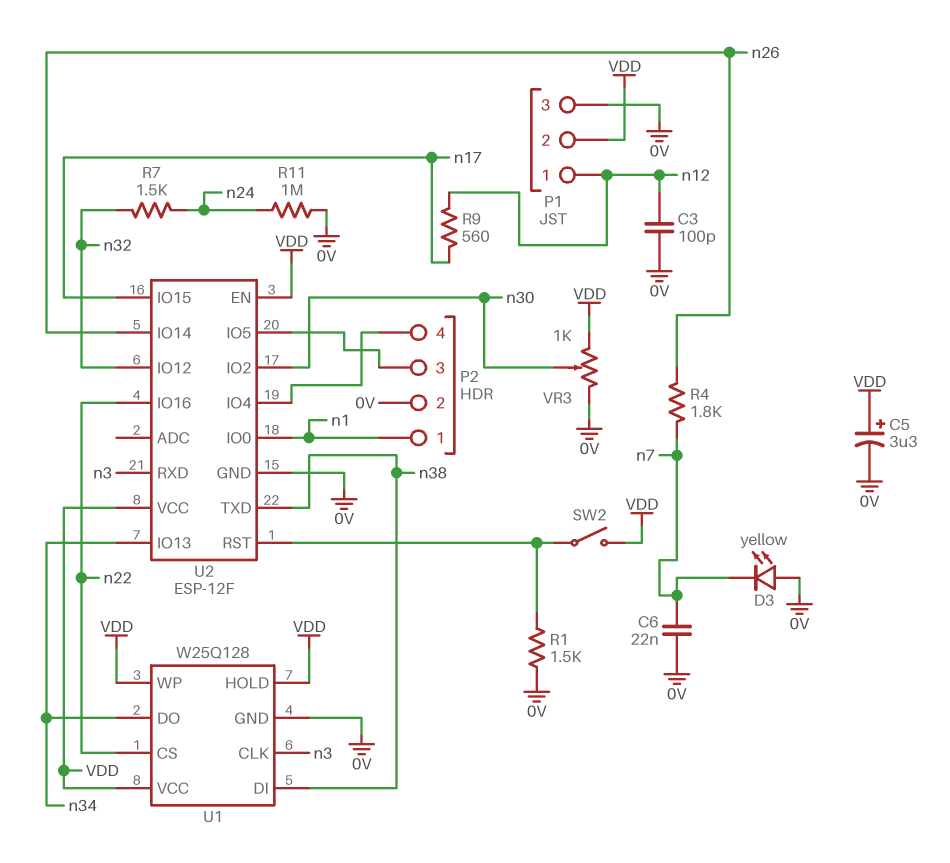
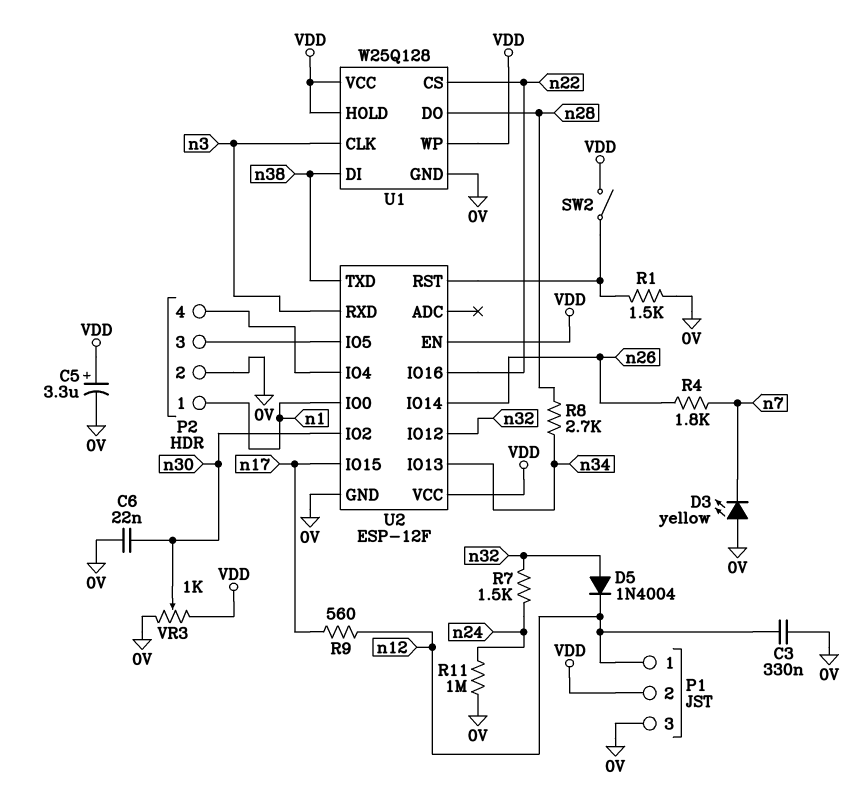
C3: 100pF (0V, n12) -> 330nF (0V, n12)
C6: 22nF (0V, n7) -> 22nF (0V, n30)
D5: none -> diode 1N4004 (A n32, K n12)
R8: none -> 2.7k (n28, n34)
U1 pin DO: n34 -> n28

